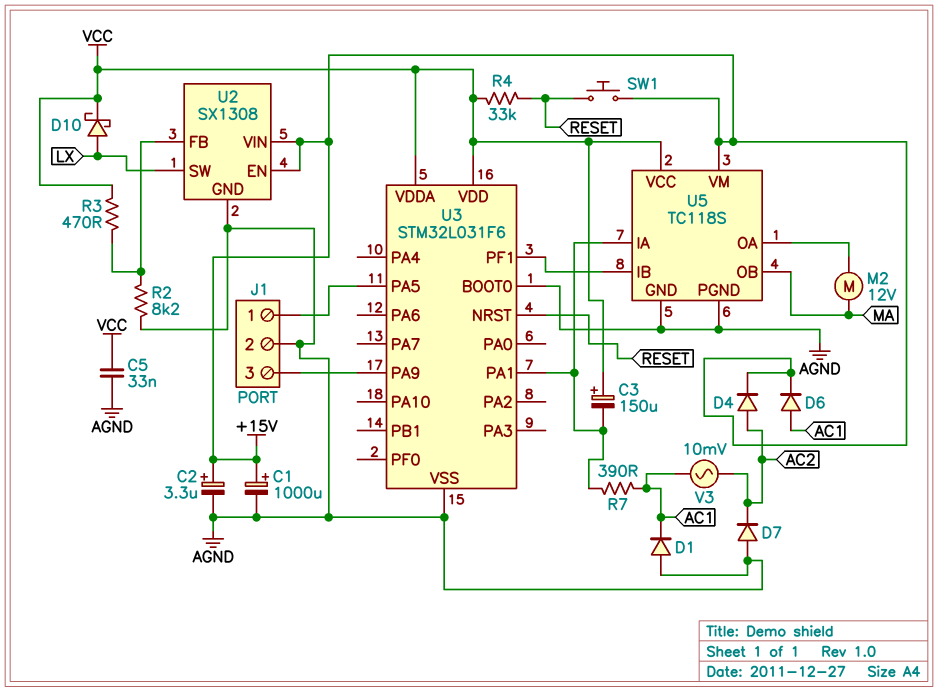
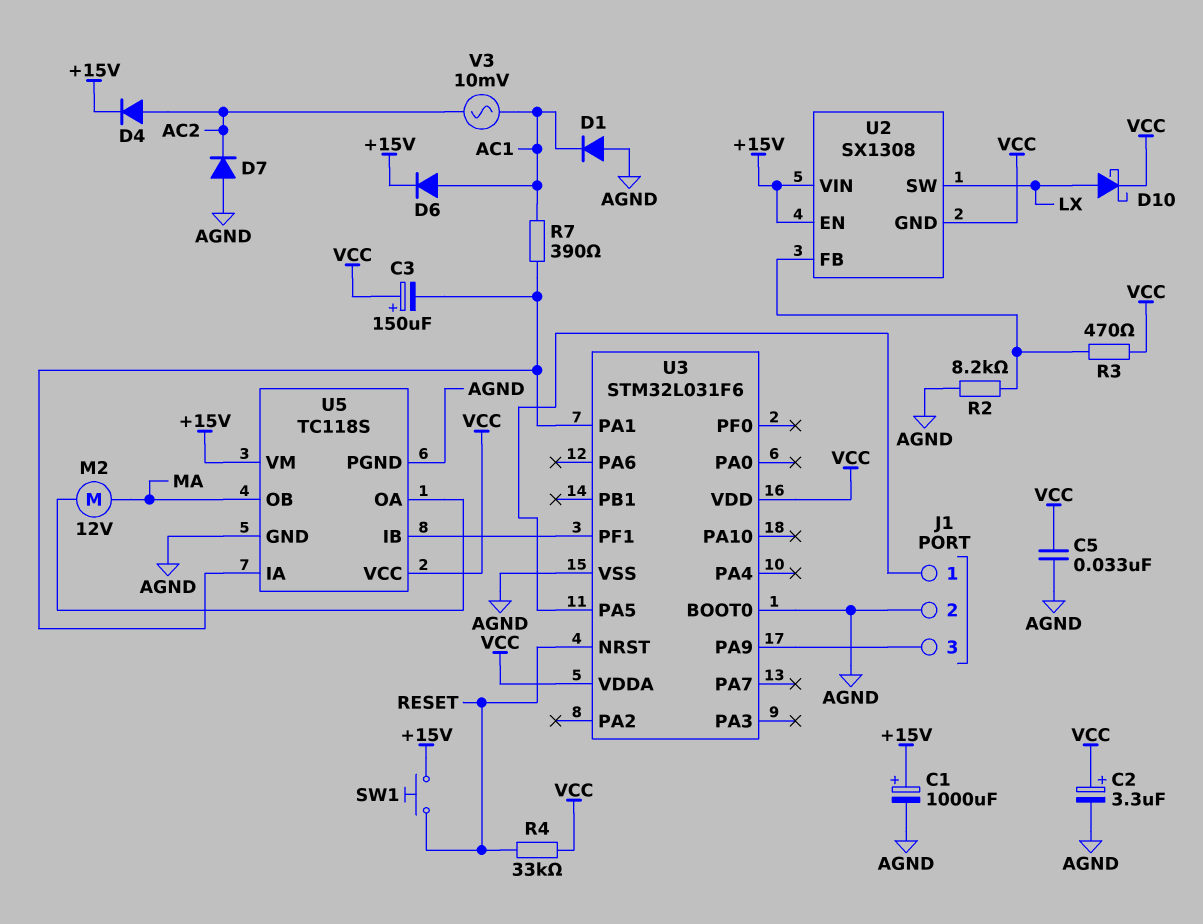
C2: 3.3uF (plus +15V, minus AGND) -> 3.3uF (plus VCC, minus AGND)
U2 pin GND: AGND -> VCC

